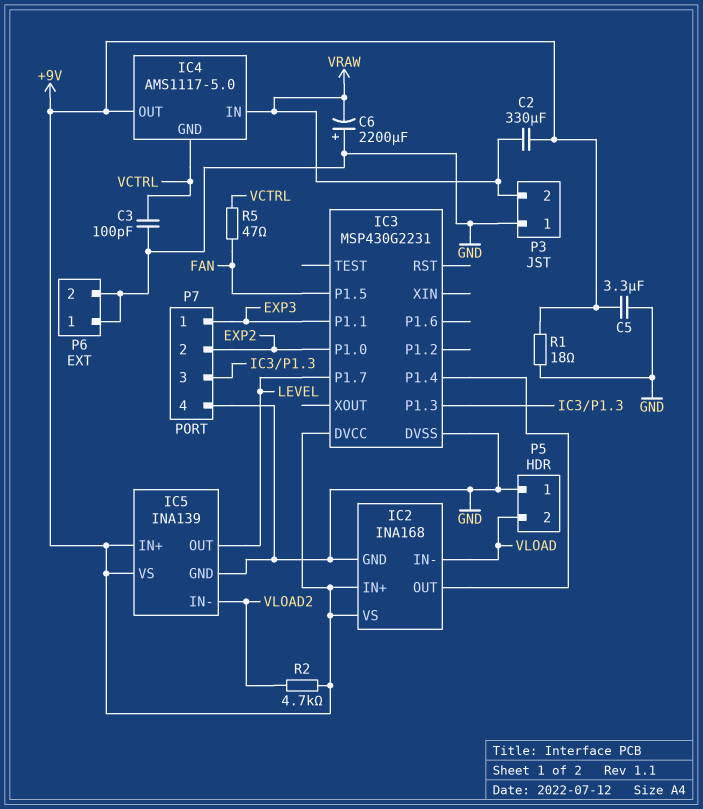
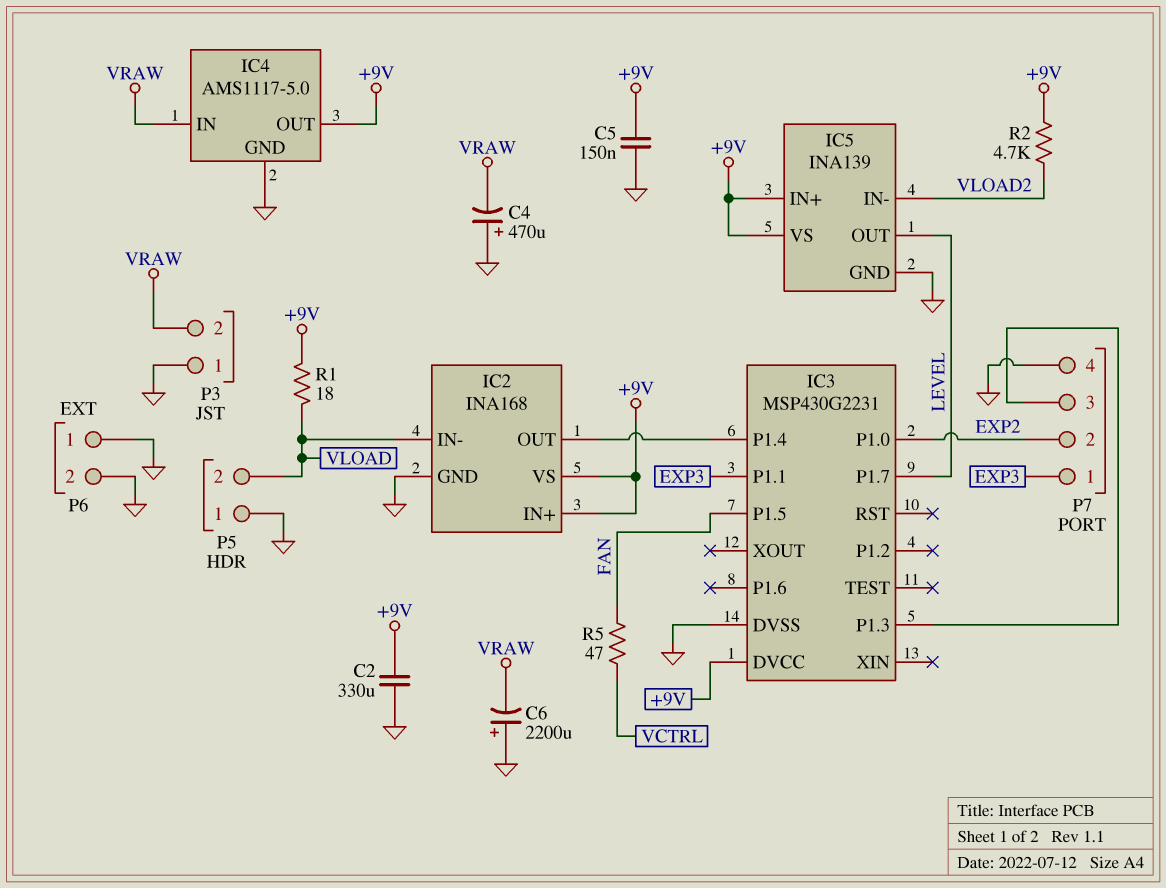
C2: 330uF (+9V, VRAW) -> 330uF (+9V, GND)
C3: 100pF (GND, VCTRL) -> none
C4: none -> 470uF (plus GND, minus VRAW)
C5: 3.3uF (+9V, GND) -> 150nF (+9V, GND)
IC4 pin GND: VCTRL -> GND
R1: 18 (+9V, GND) -> 18 (+9V, VLOAD)

